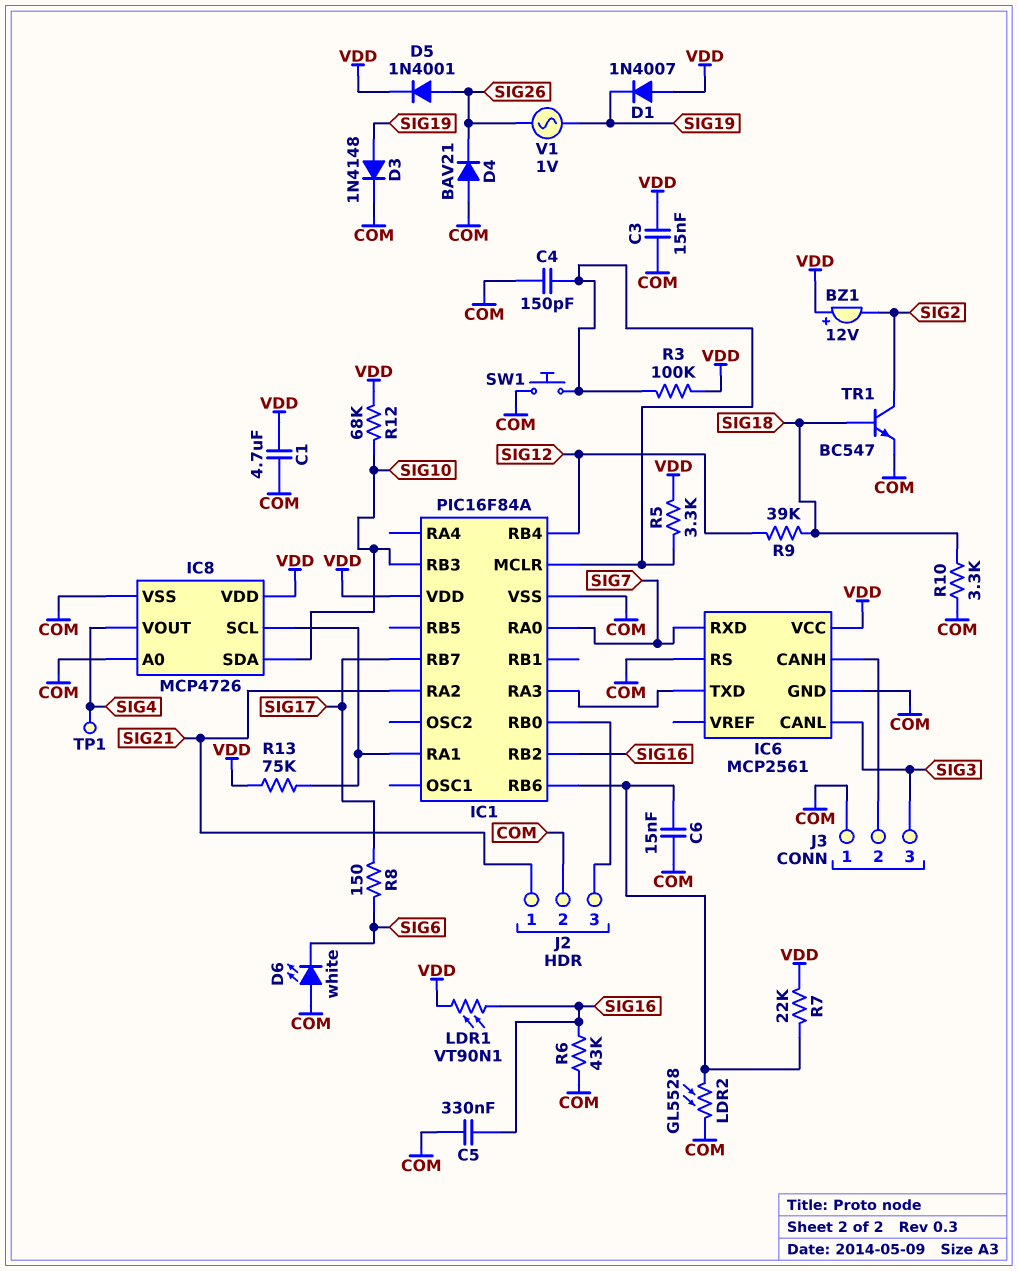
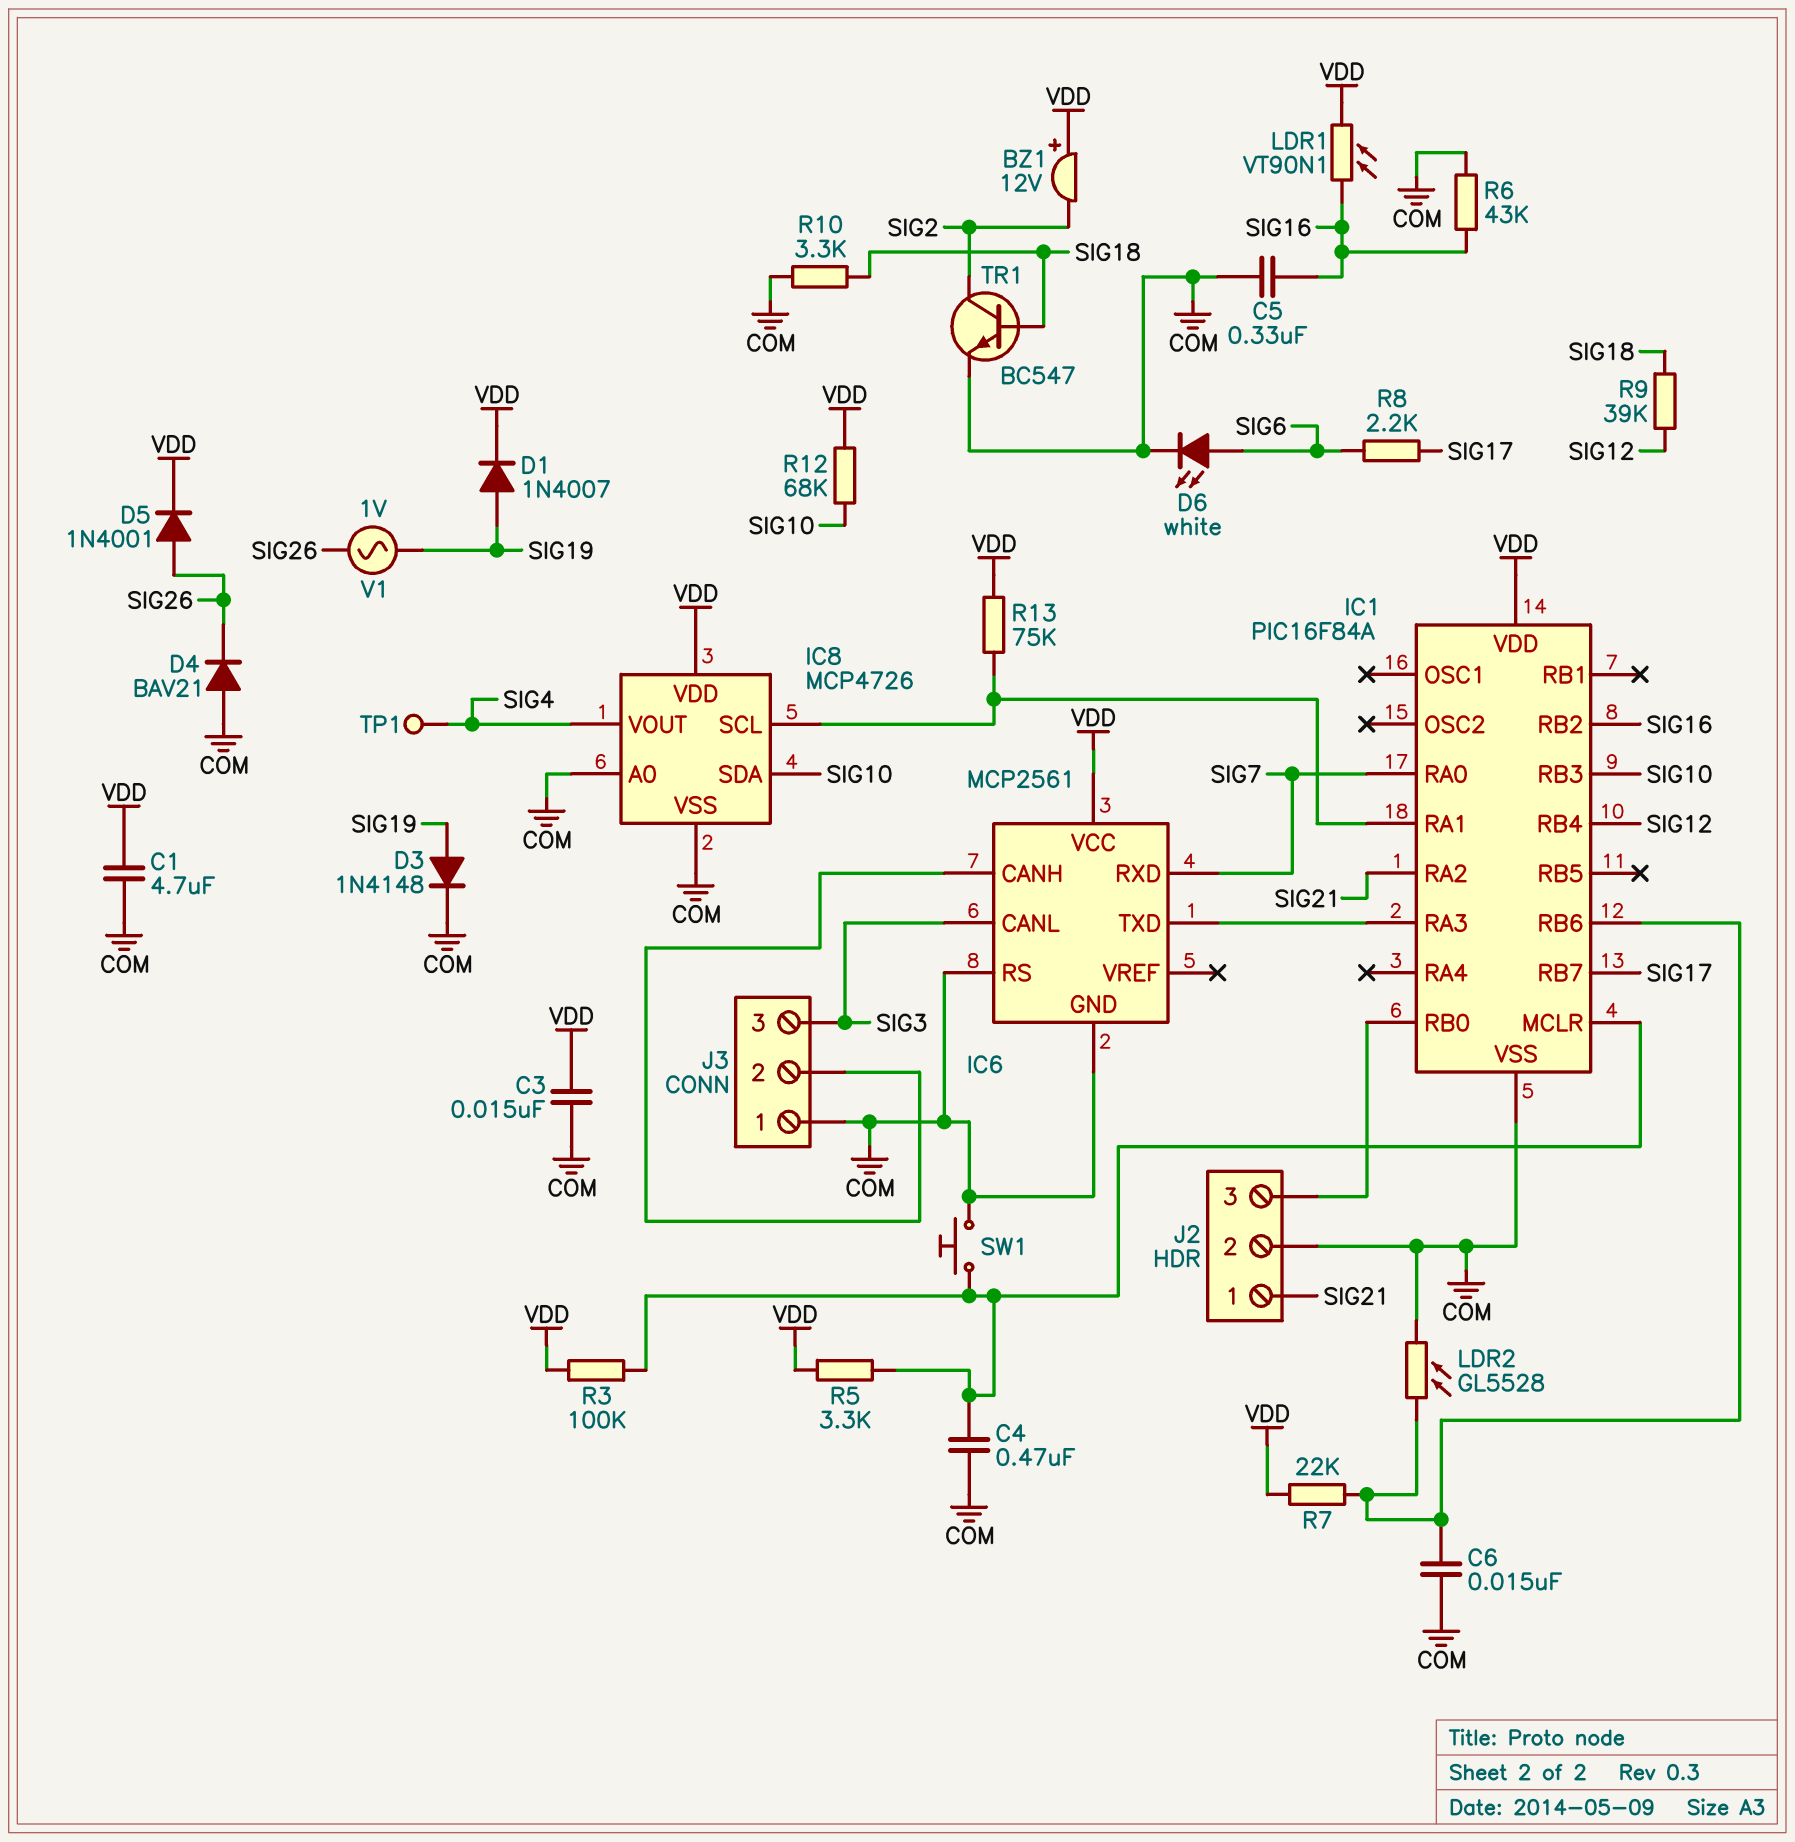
C4: 150pF (COM, IC1/MCLR) -> 470nF (COM, IC1/MCLR)
D1: diode 1N4007 (A VDD, K SIG19) -> diode 1N4007 (A SIG19, K VDD)
D6: LED white (A COM, K SIG6) -> LED white (A SIG6, K COM)
R8: 150 (SIG6, SIG17) -> 2.2k (SIG6, SIG17)

